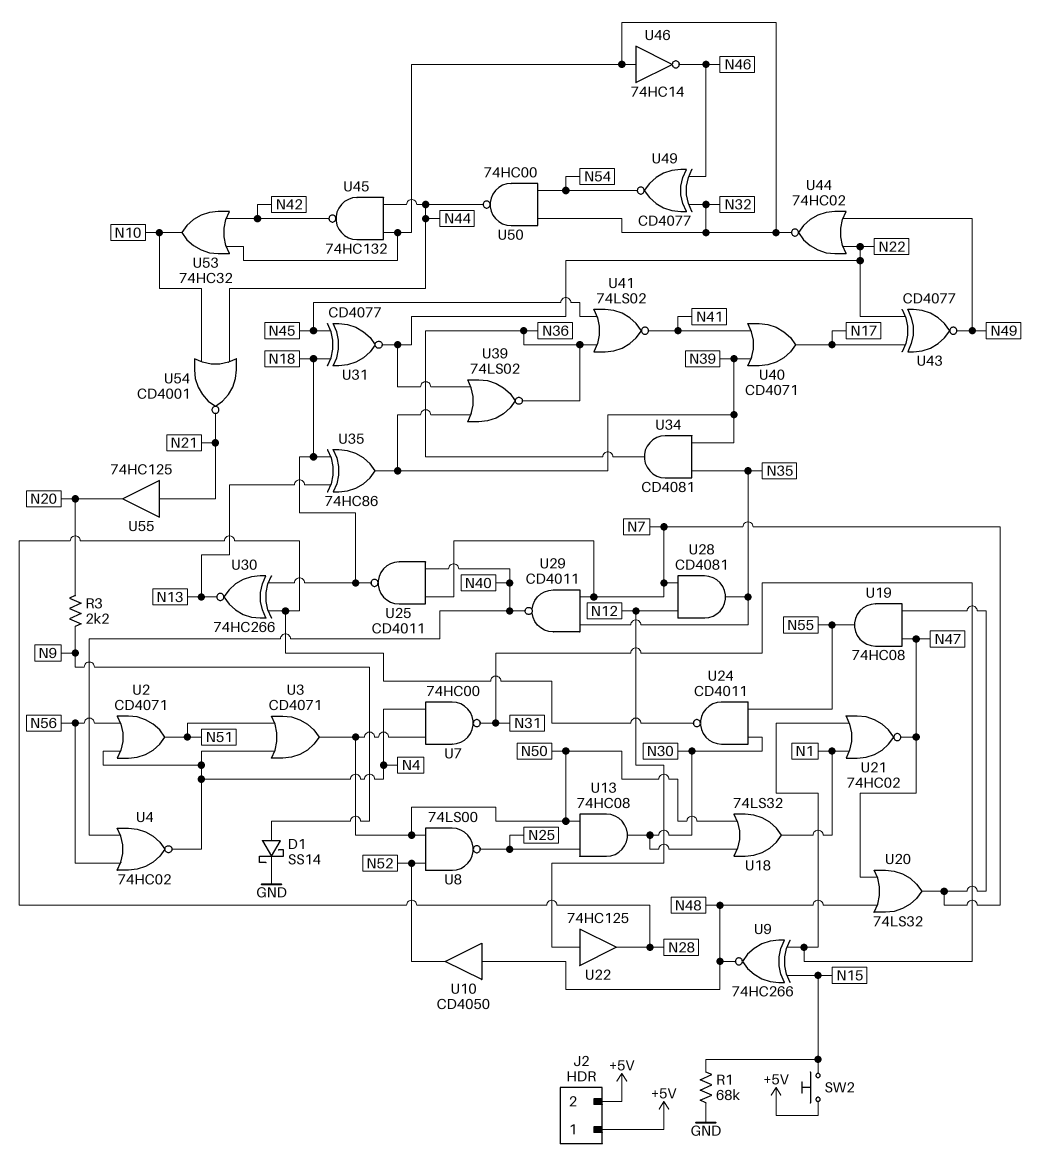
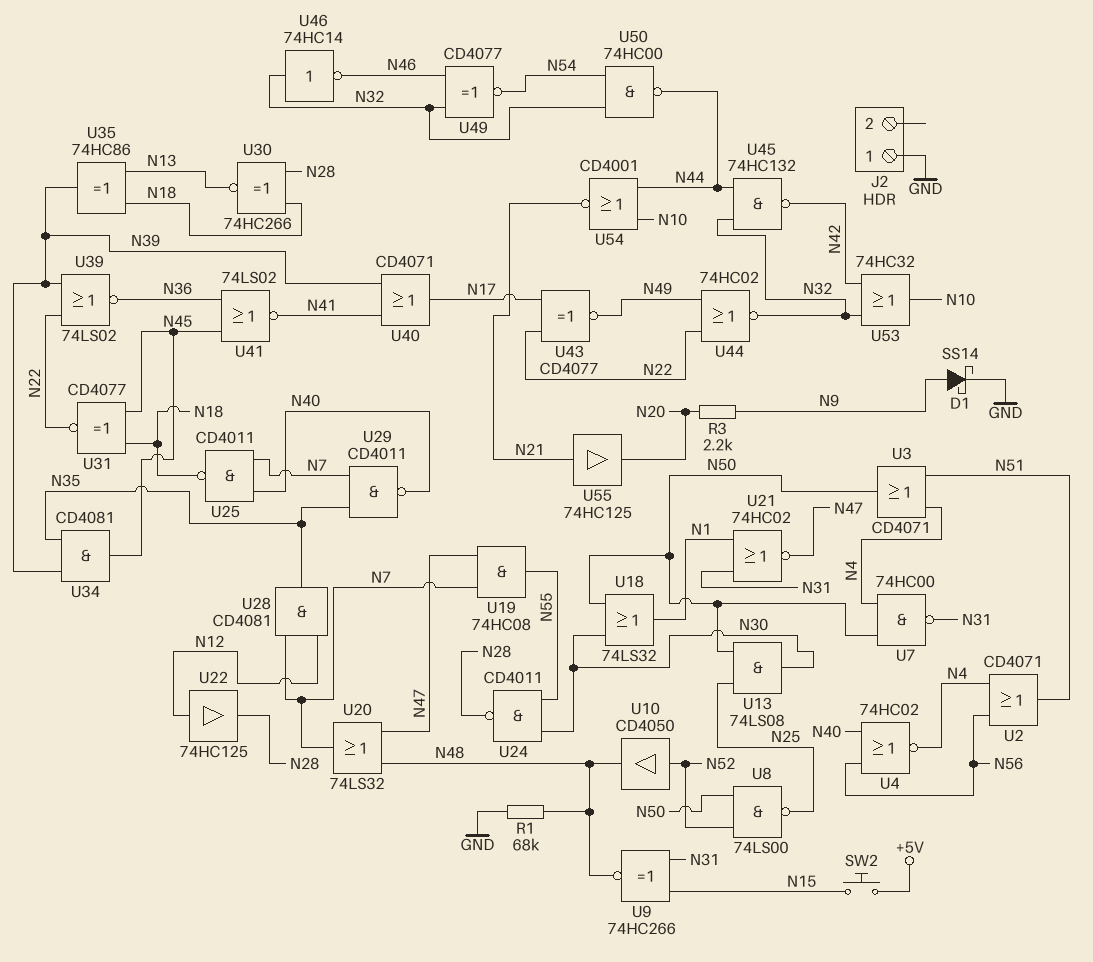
J2 pin 1: +5V -> GND
J2 pin 2: +5V -> none
R1: 68k (GND, N15) -> 68k (GND, N48)
U10: buffer CD4050 (in N48, out N52) -> buffer CD4050 (in N52, out N48)
U13: AND 74HC08 (in N25, in N50, out N30) -> AND 74LS08 (in N25, in N50, out N30)
U34: AND CD4081 (in N35, in N39, out N36) -> AND CD4081 (in N35, in N39, out N45)

